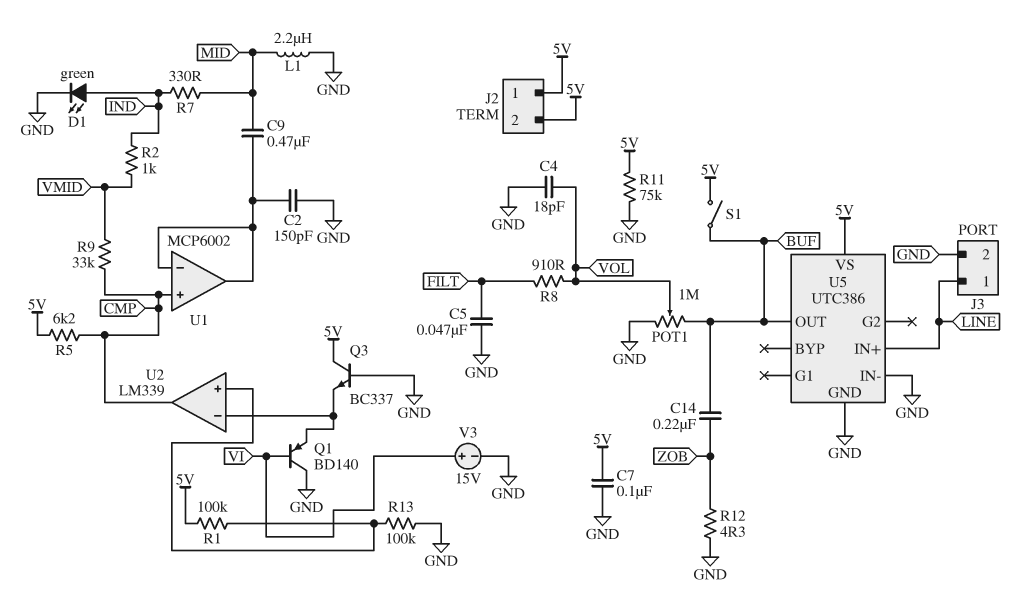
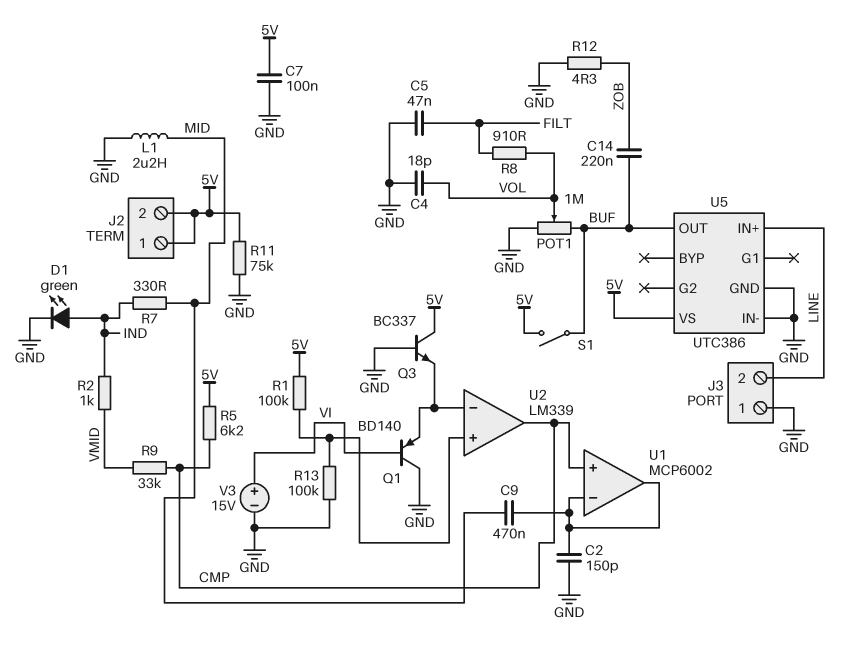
J3 pin 1: LINE -> GND
J3 pin 2: GND -> LINE

